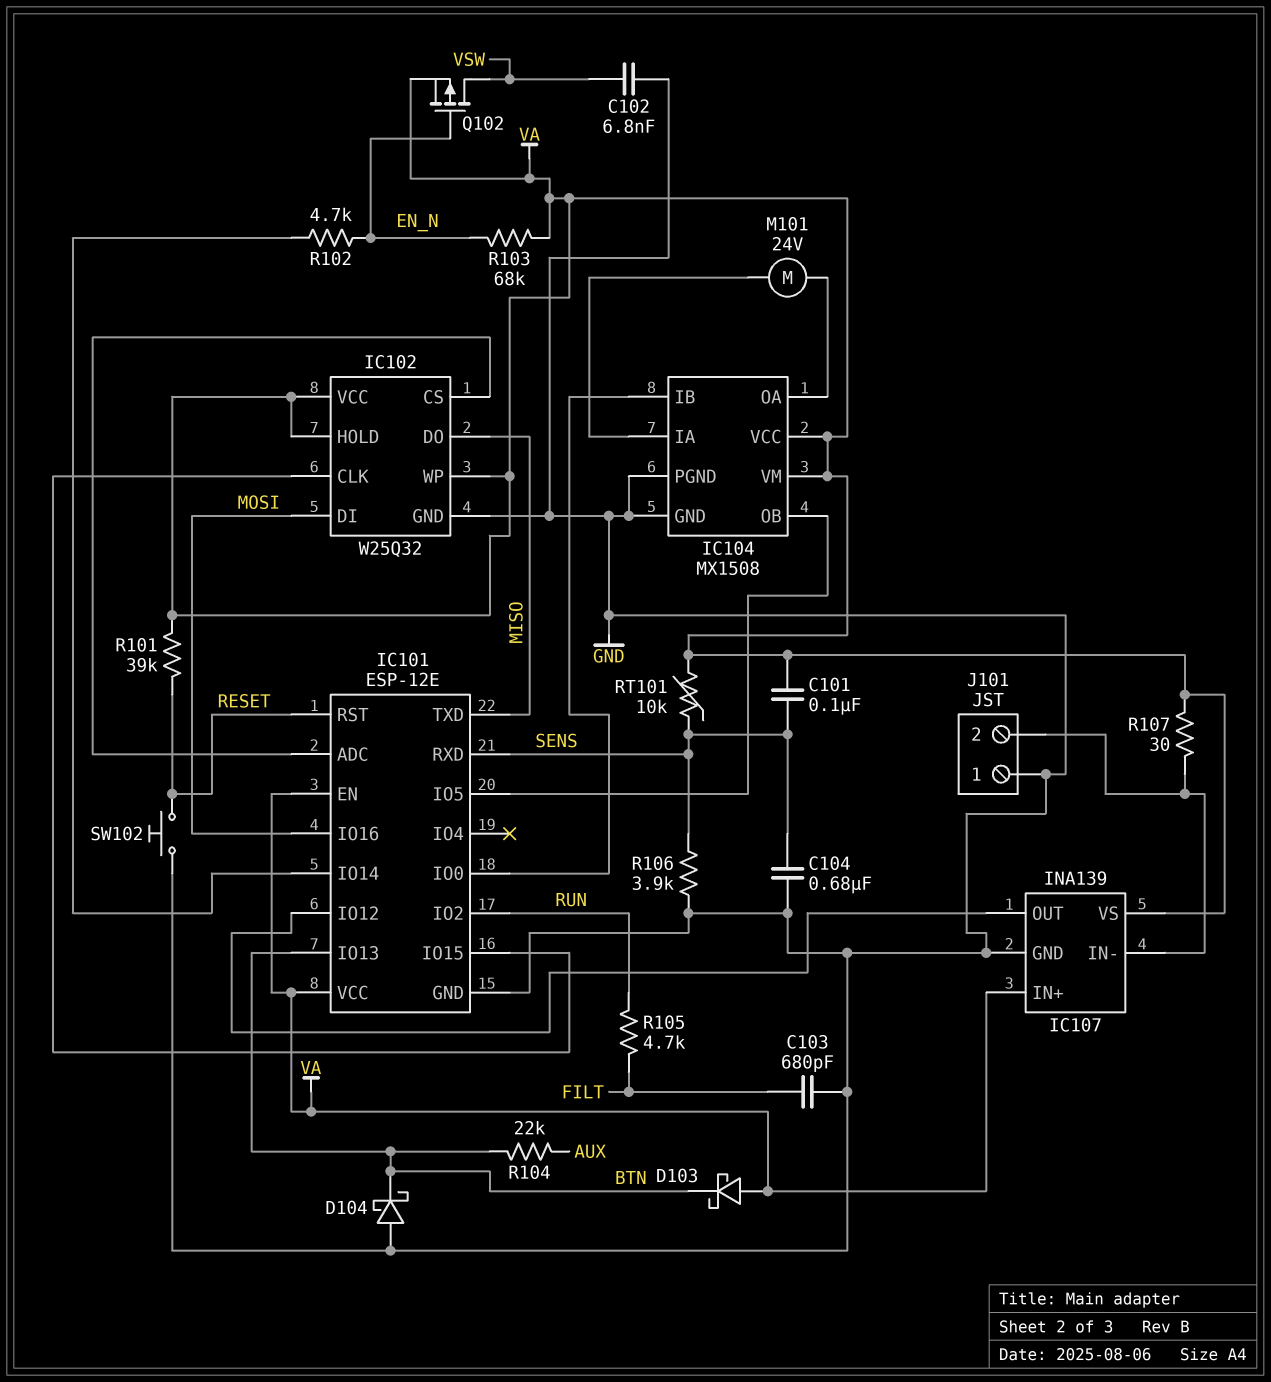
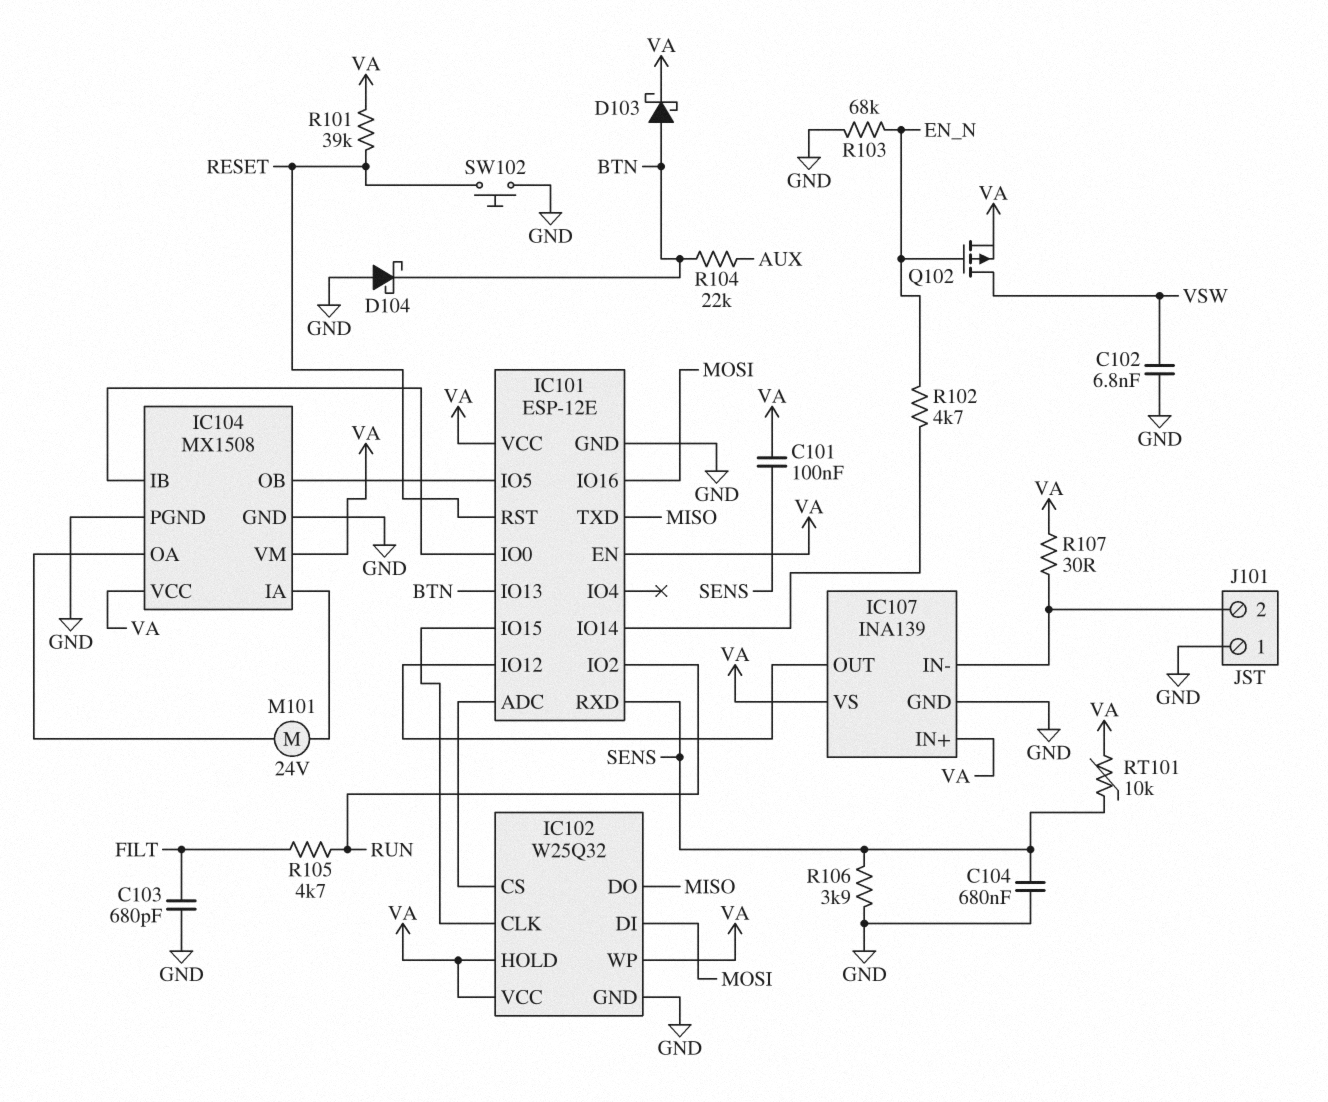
D103: schottky (A VA, K BTN) -> schottky (A BTN, K VA)
R103: 68k (EN_N, VA) -> 68k (EN_N, GND)

